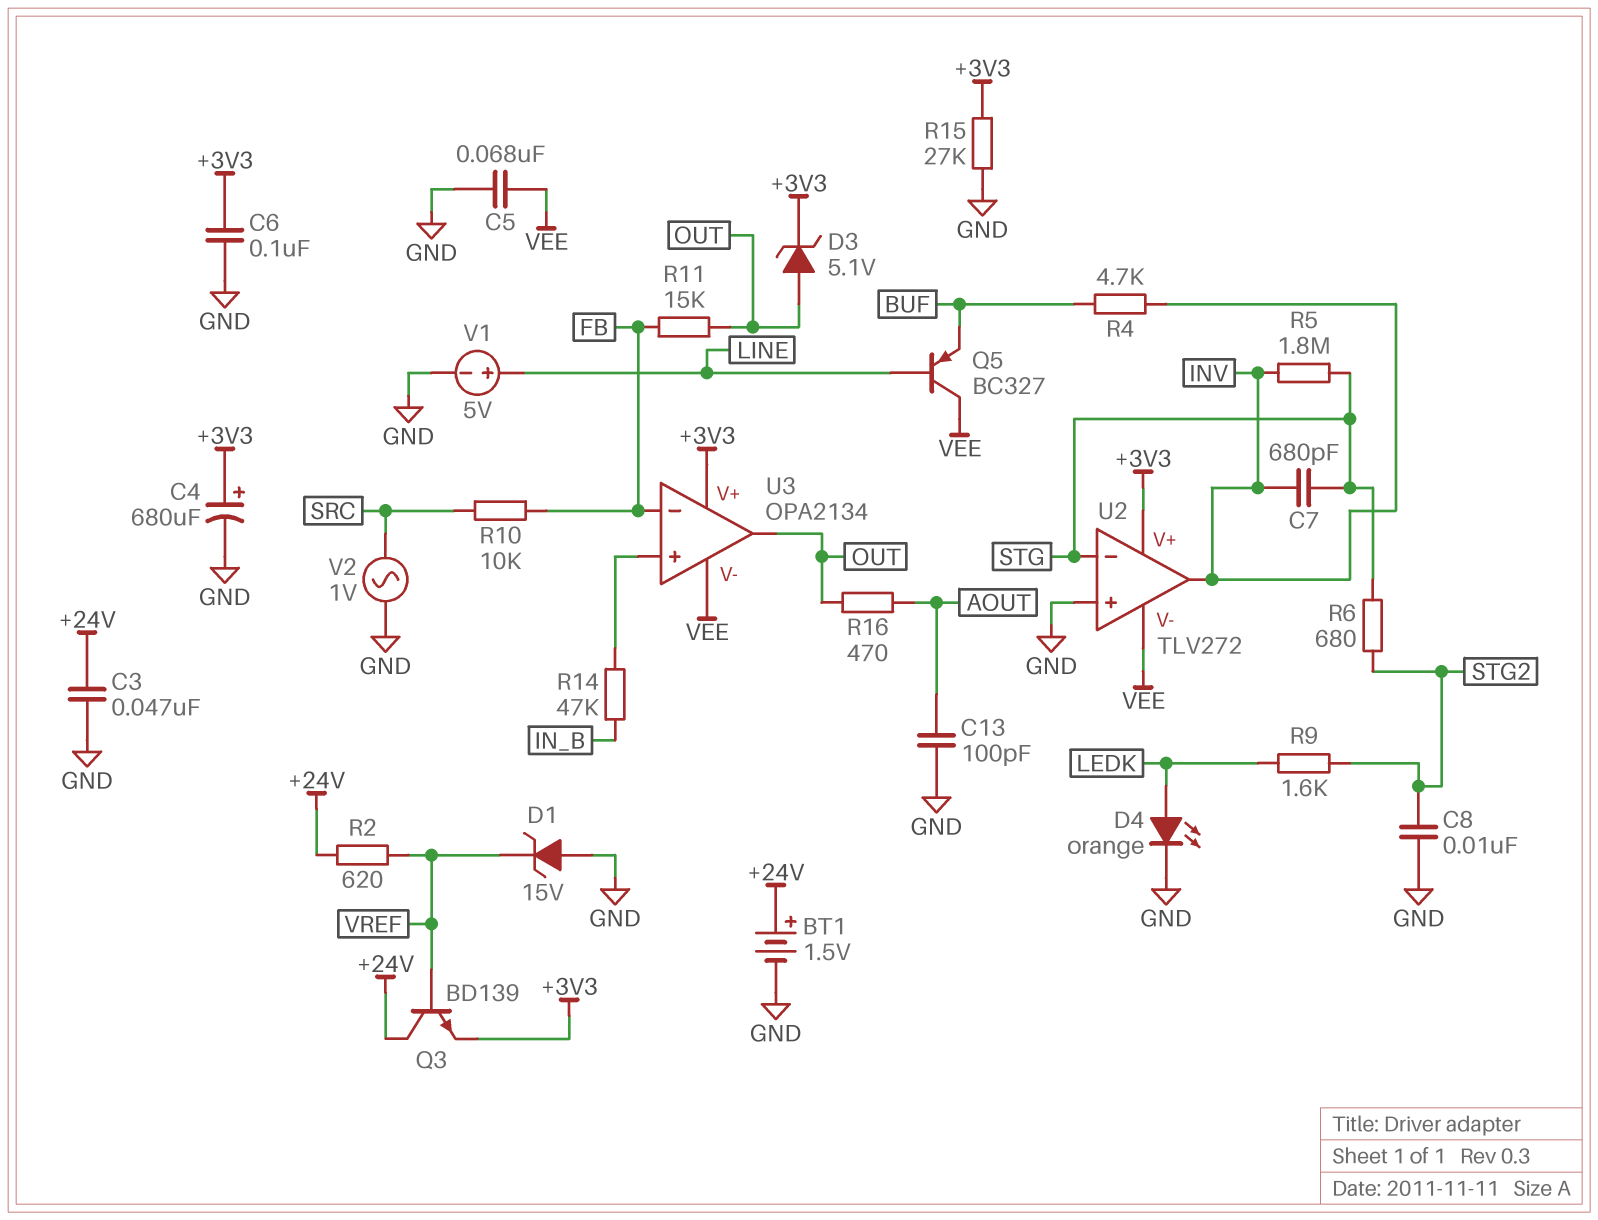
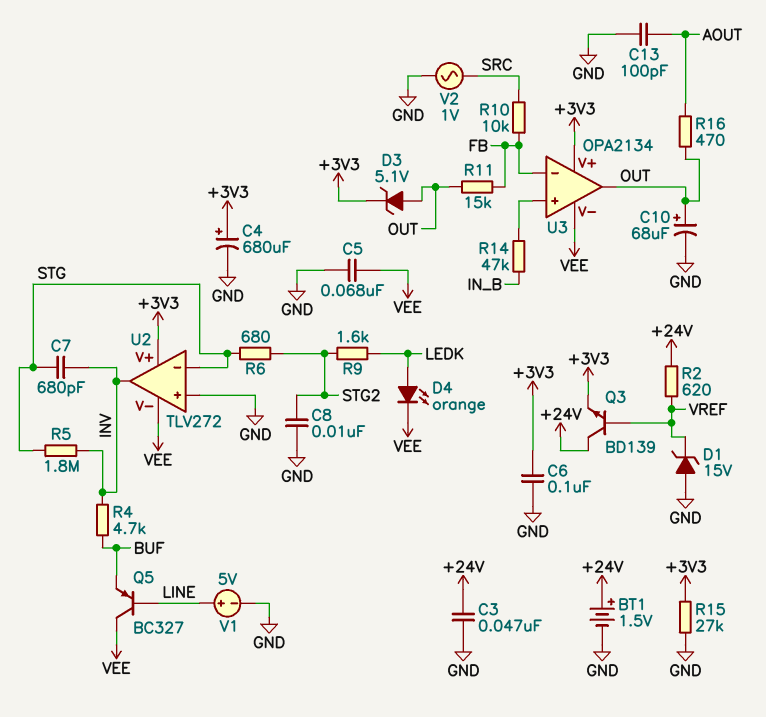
C10: none -> 68uF (plus OUT, minus GND)
D4: LED orange (A LEDK, K GND) -> LED orange (A LEDK, K VEE)

